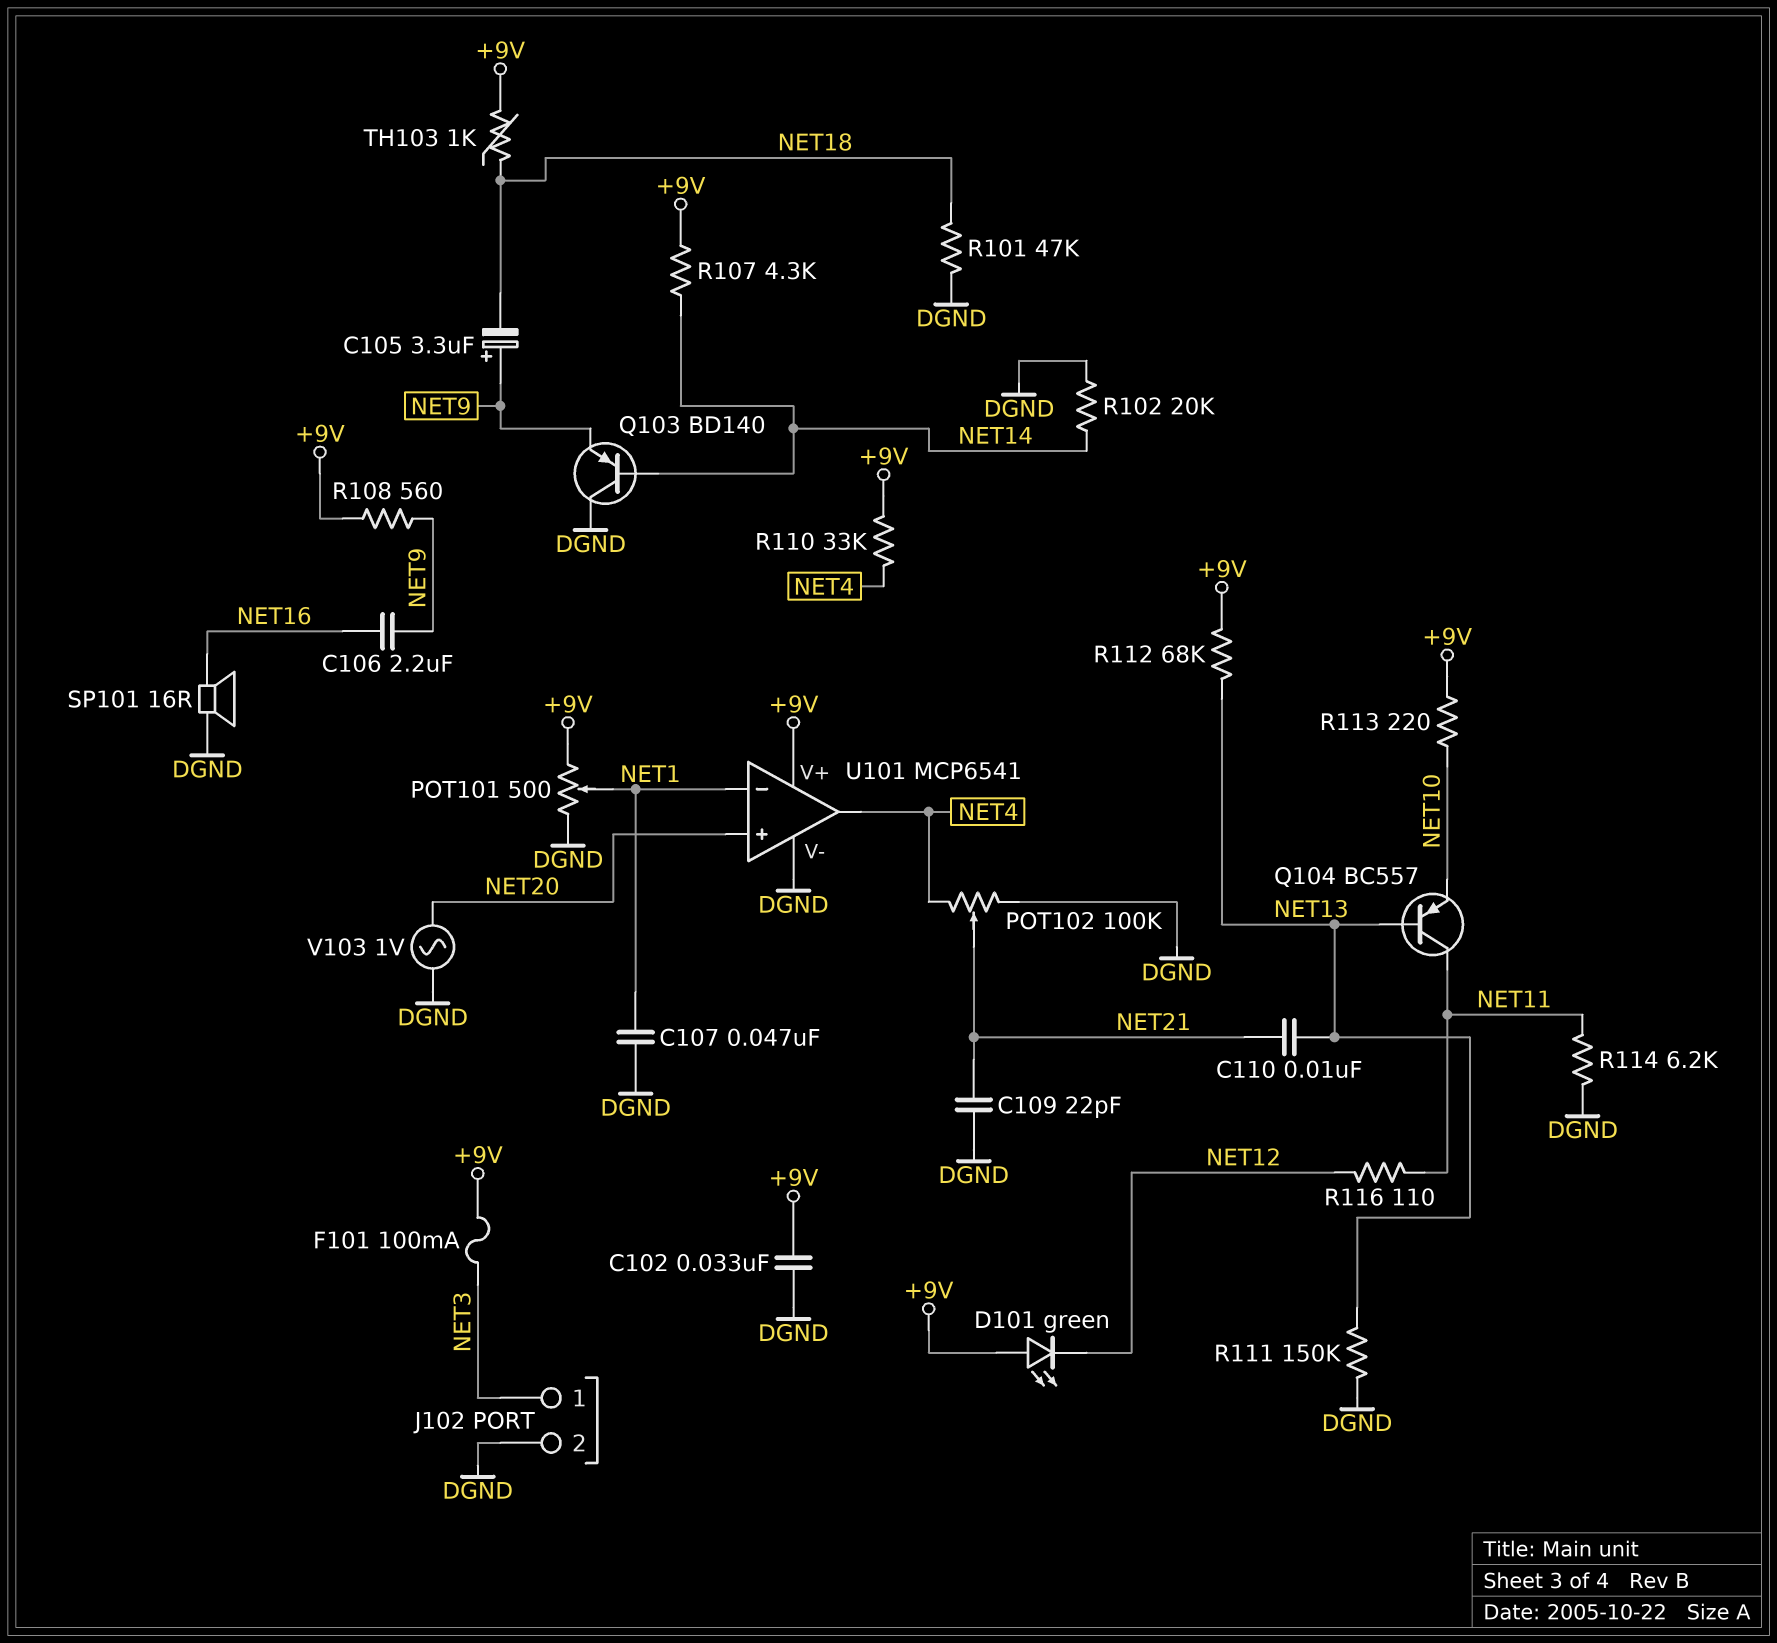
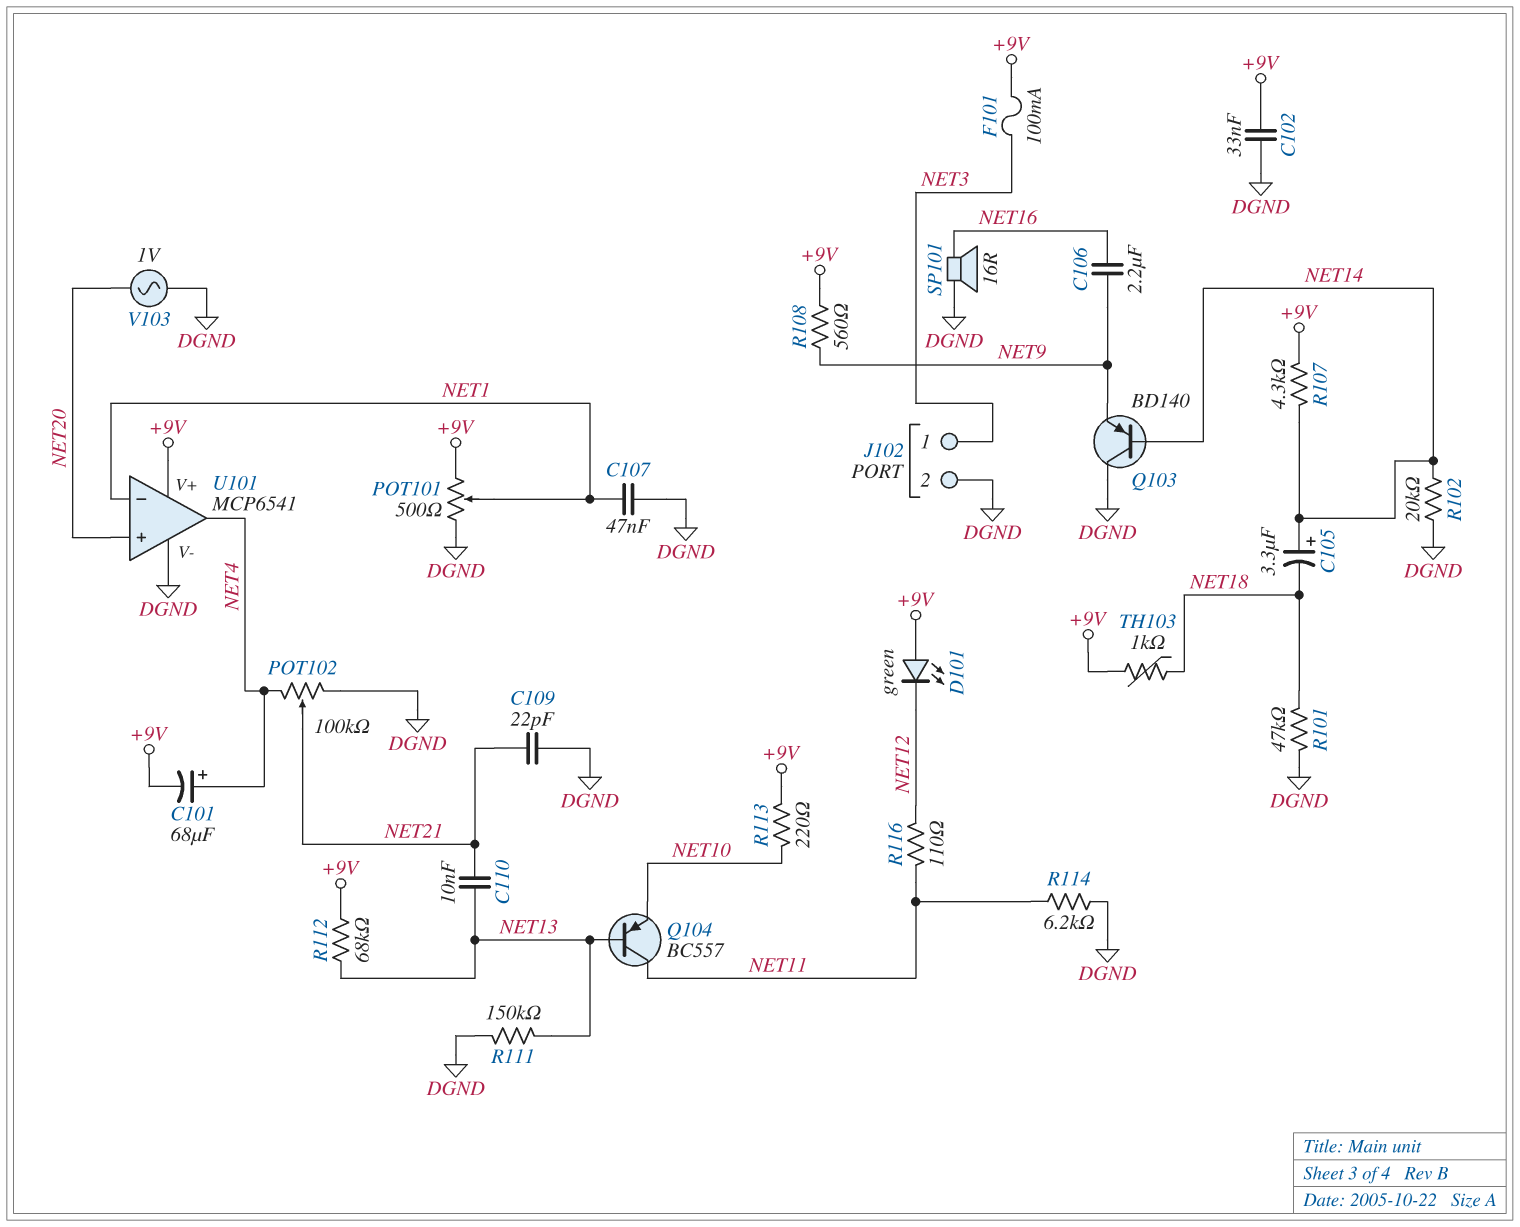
C101: none -> 68uF (plus NET4, minus +9V)
C105: 3.3uF (plus NET9, minus NET18) -> 3.3uF (plus NET14, minus NET18)
R110: 33k (+9V, NET4) -> none

